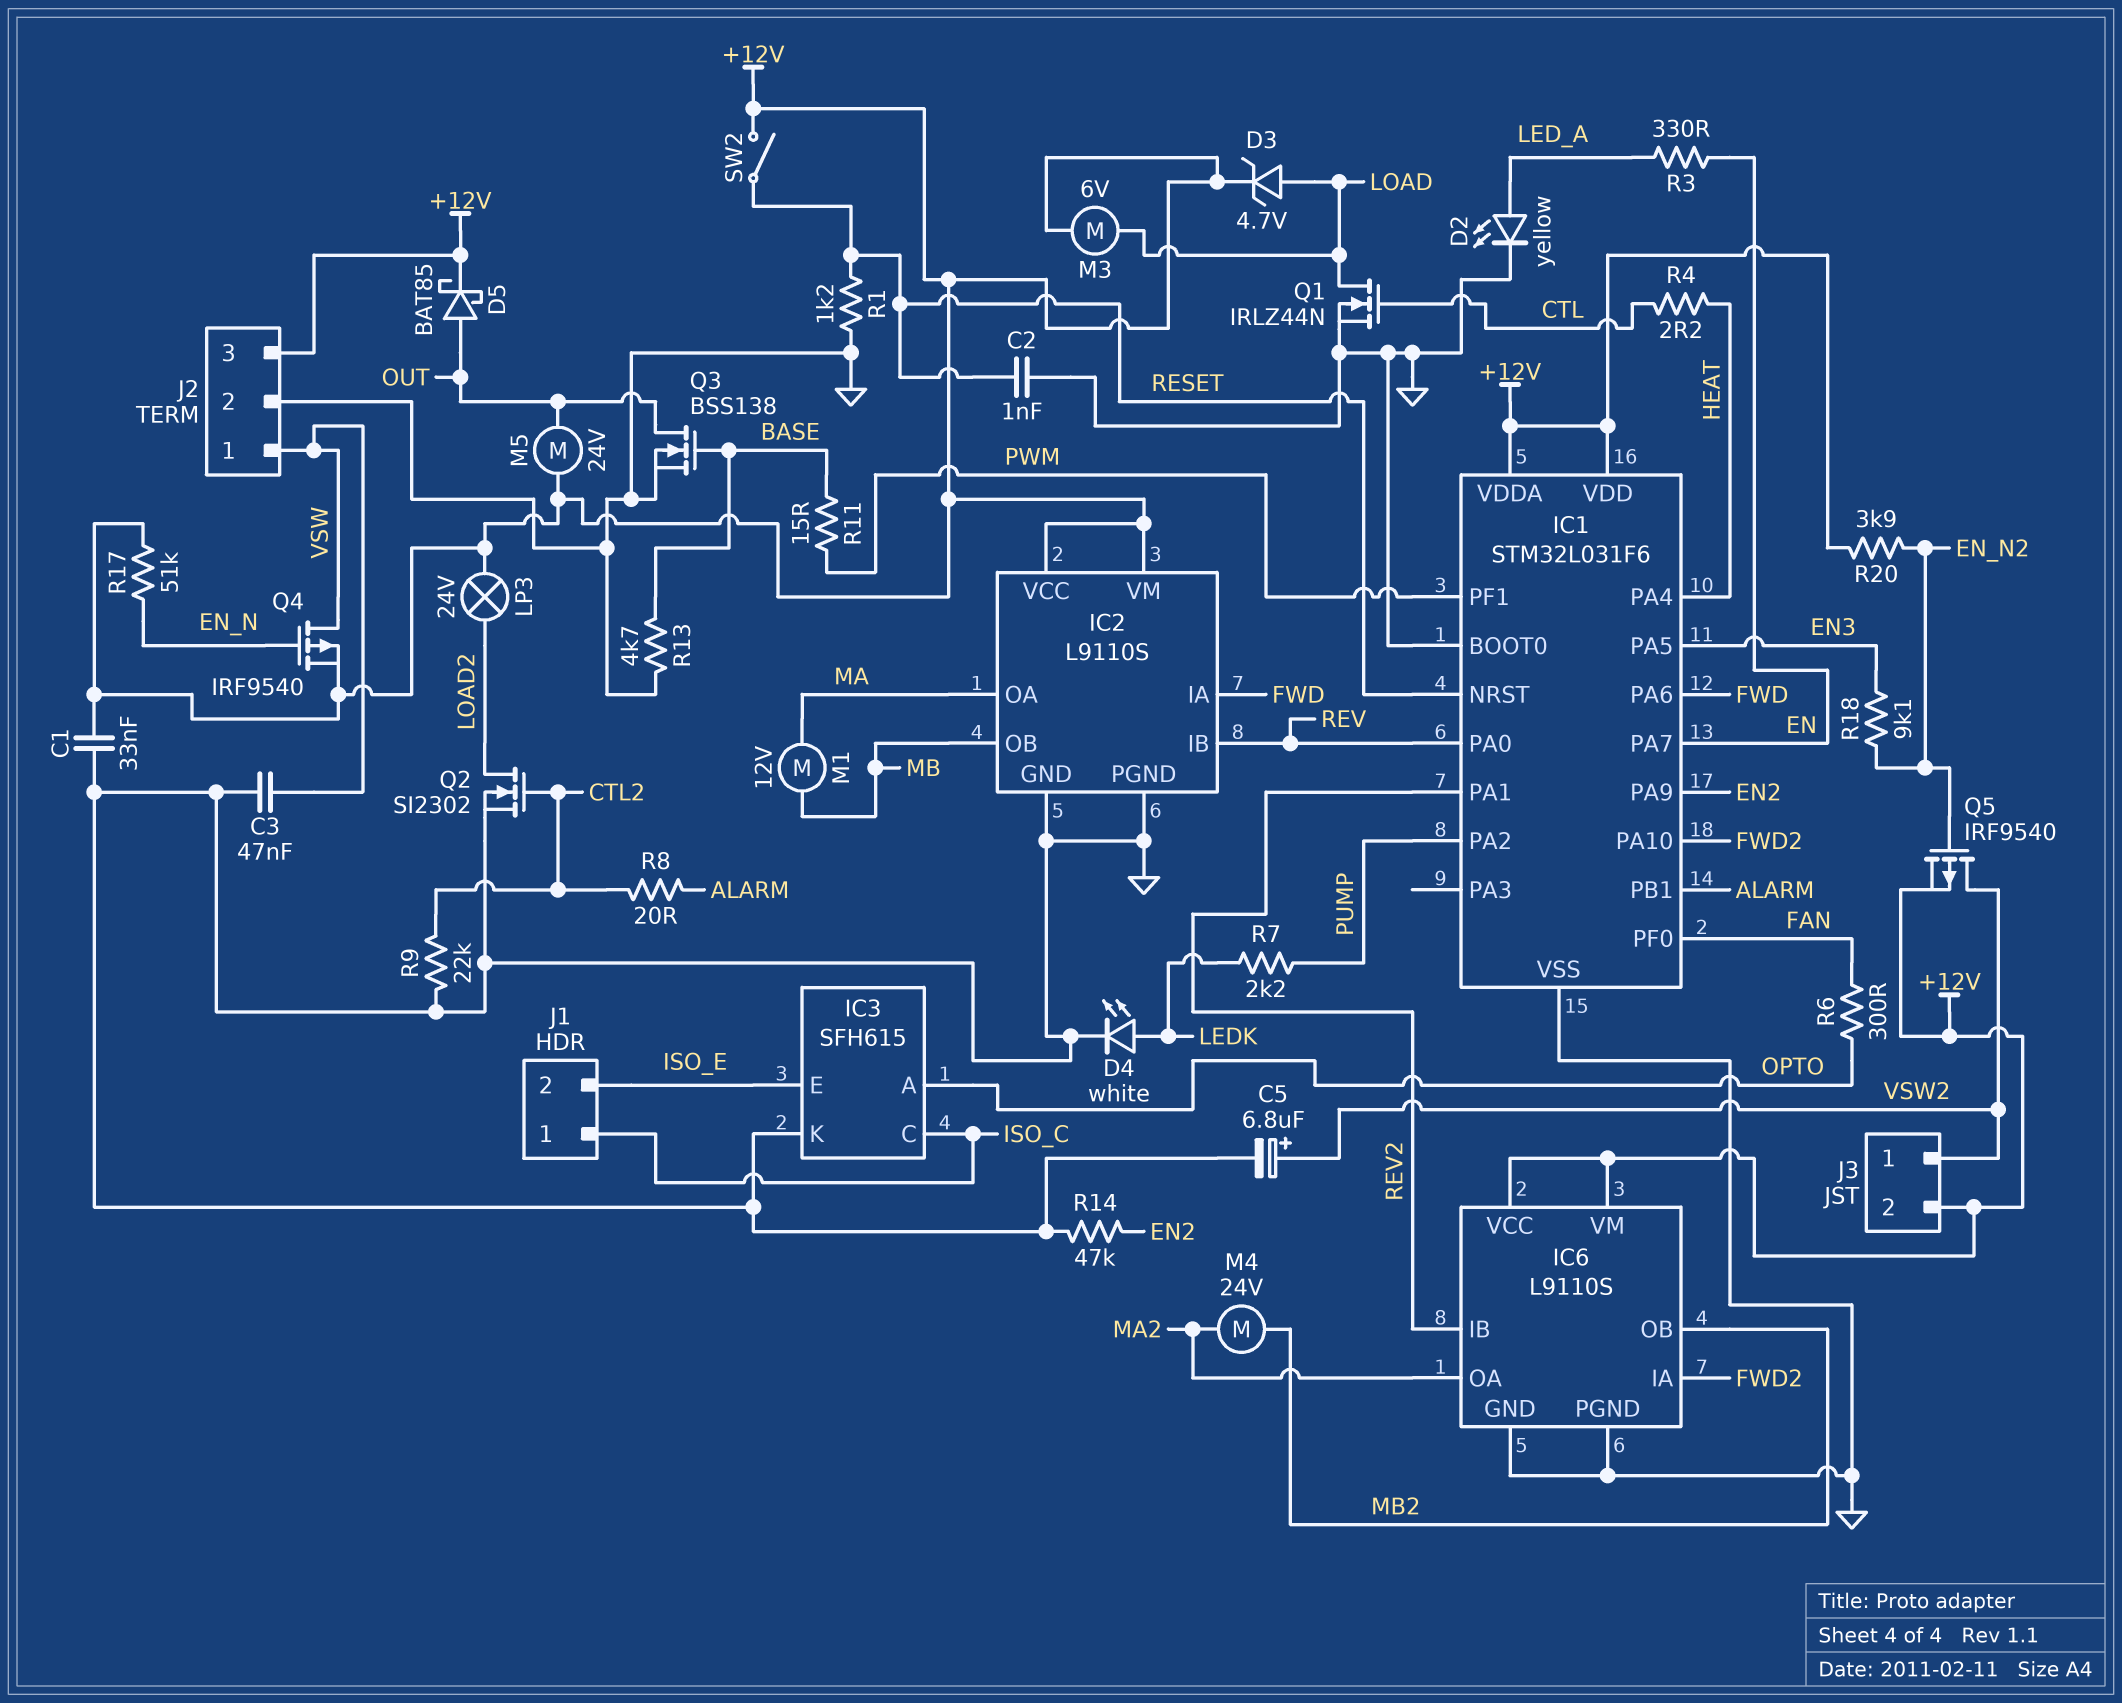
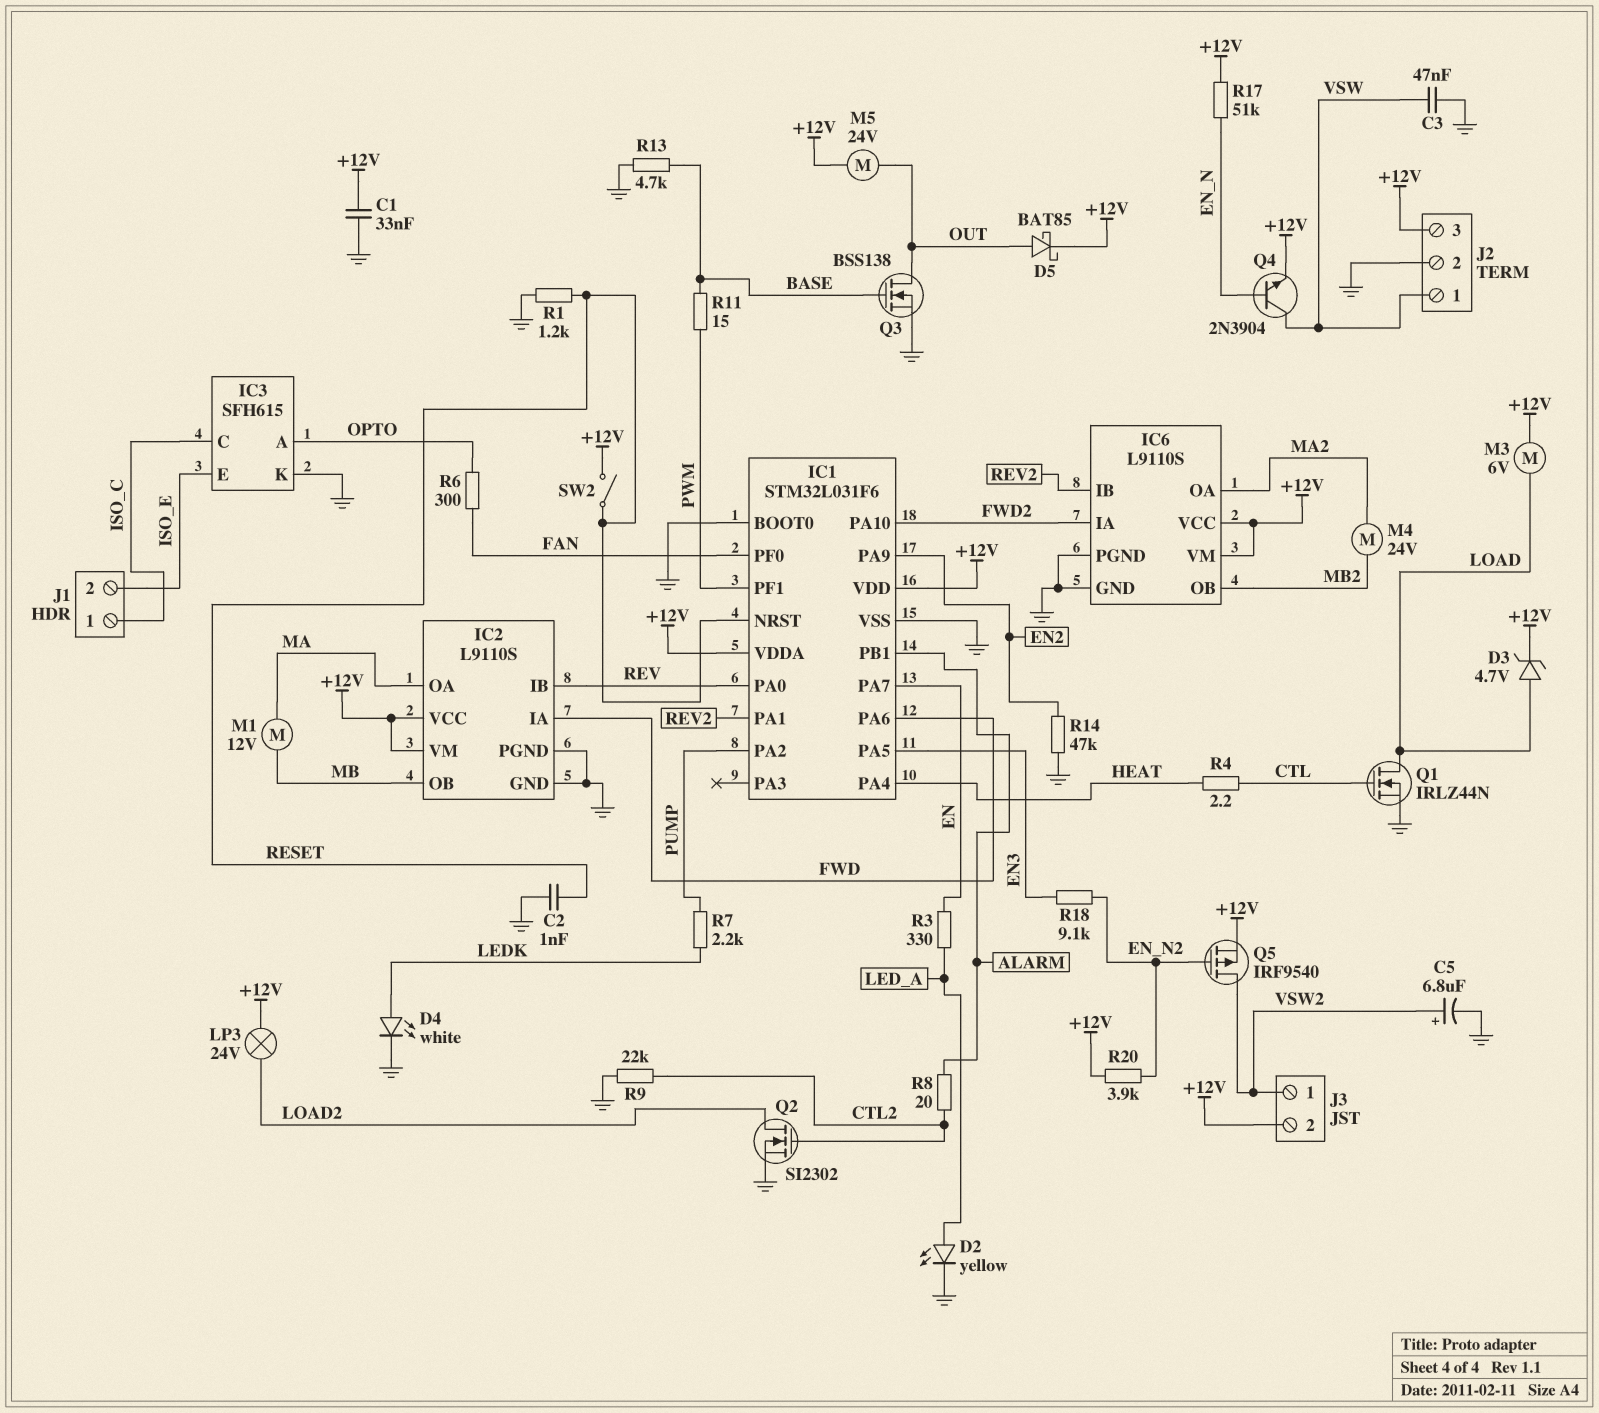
Q4: PMOS IRF9540 (G EN_N, D VSW, S +12V) -> NPN 2N3904 (B EN_N, C VSW, E +12V)

